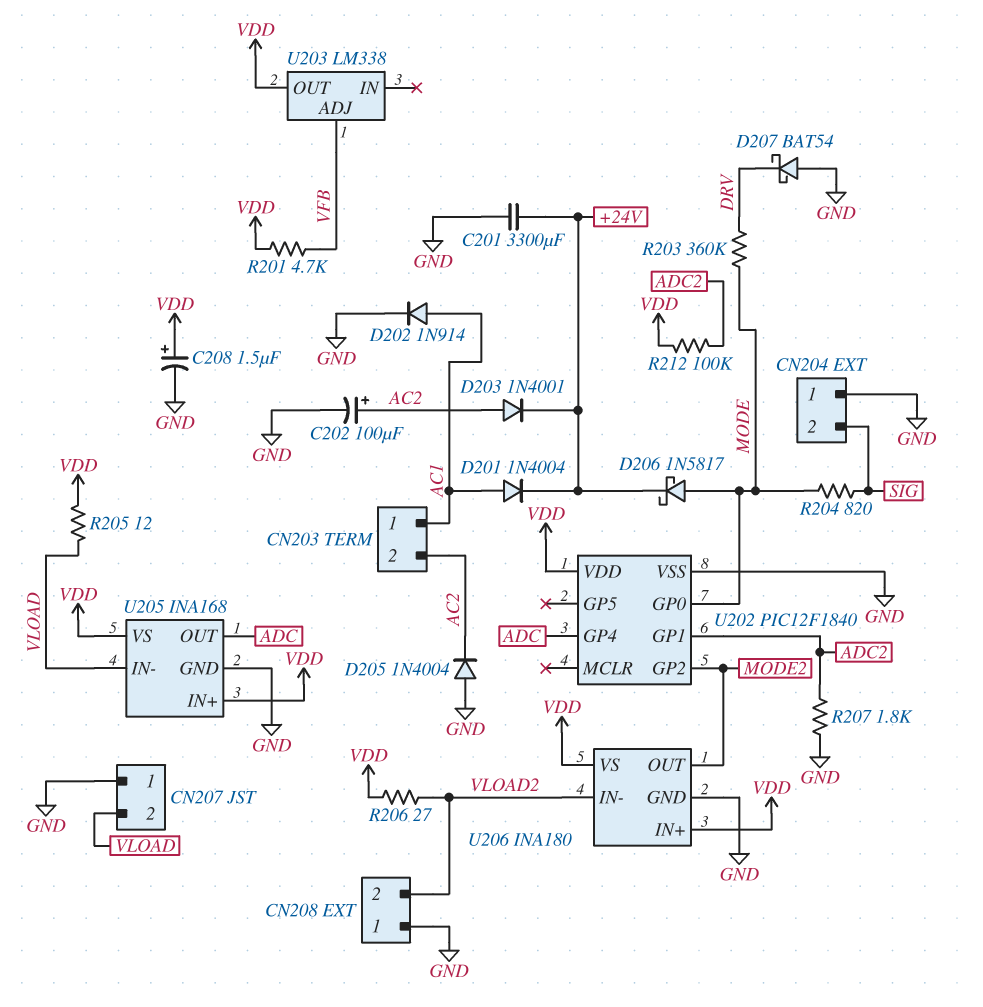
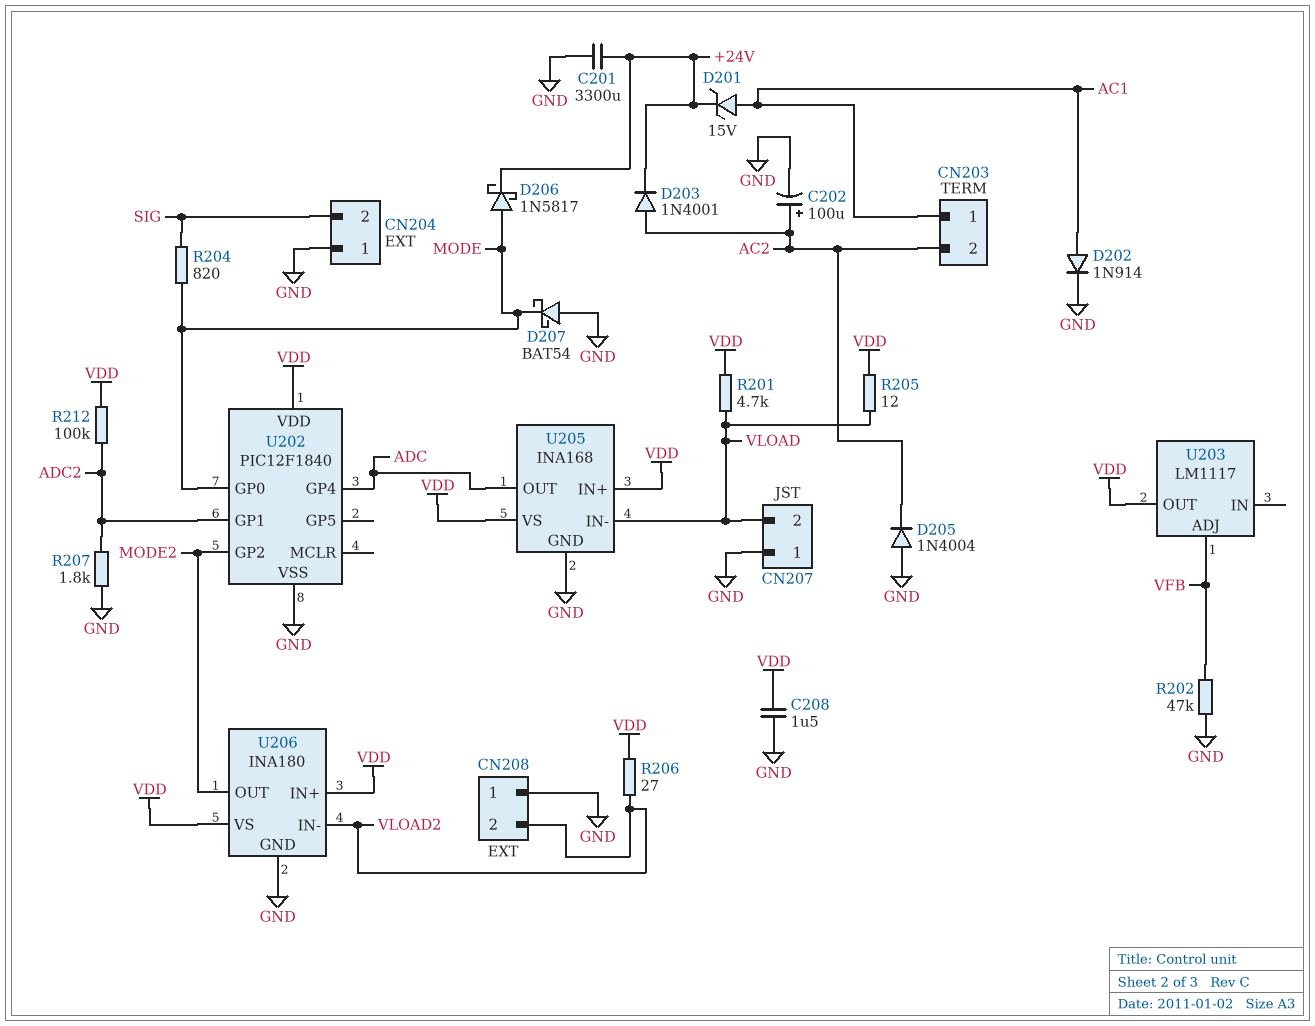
C208: 1.5uF (plus VDD, minus GND) -> 1.5uF (GND, VDD)
D201: diode 1N4004 (A AC1, K +24V) -> zener 15V (A AC1, K +24V)
D207: schottky BAT54 (A GND, K DRV) -> schottky BAT54 (A GND, K MODE)
R201: 4.7k (VDD, VFB) -> 4.7k (VDD, VLOAD)
R202: none -> 47k (GND, VFB)
R203: 360k (DRV, MODE) -> none
U203: LM338 -> LM1117

